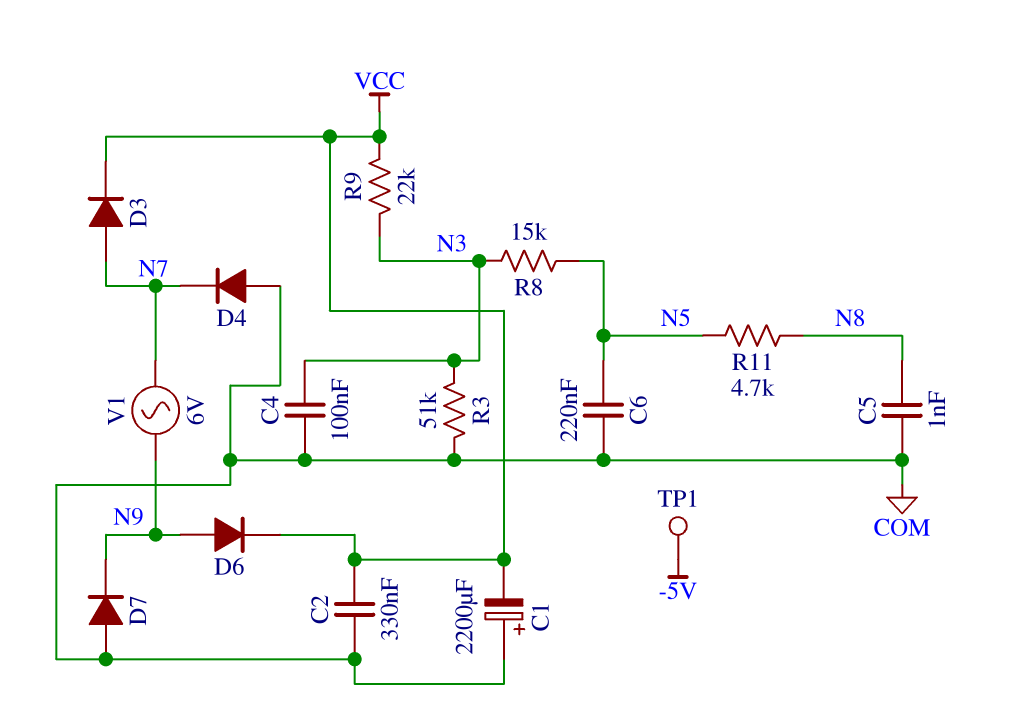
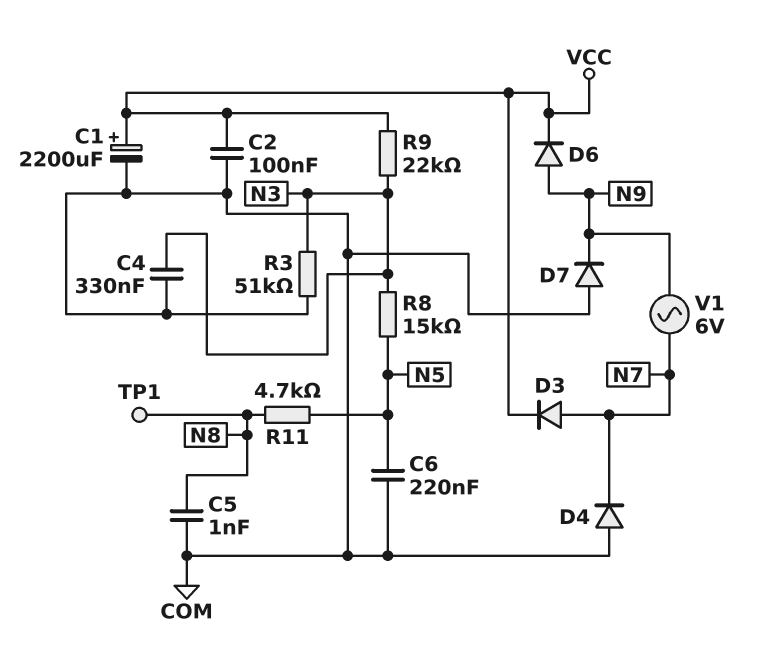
C1: 2200uF (plus COM, minus VCC) -> 2200uF (plus VCC, minus COM)
C2: 330nF (COM, VCC) -> 100nF (COM, VCC)
C4: 100nF (COM, N3) -> 330nF (COM, N3)
TP1: test point (-5V) -> test point (N8)

